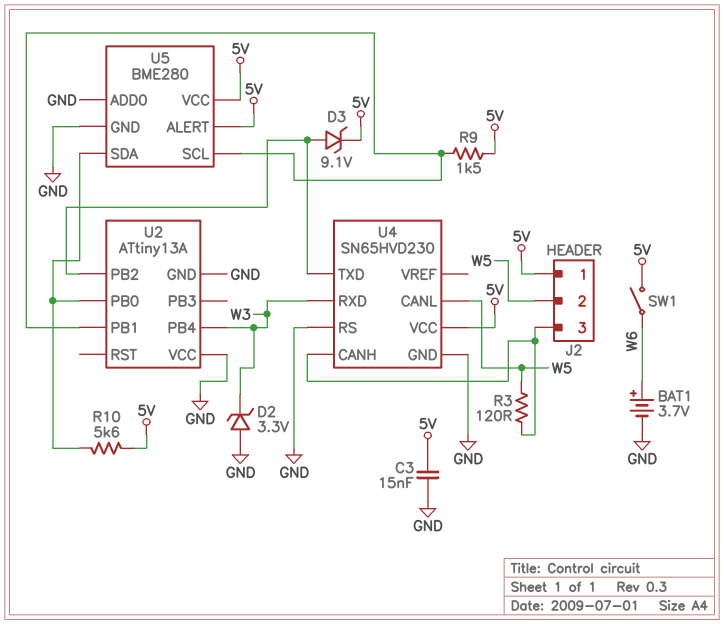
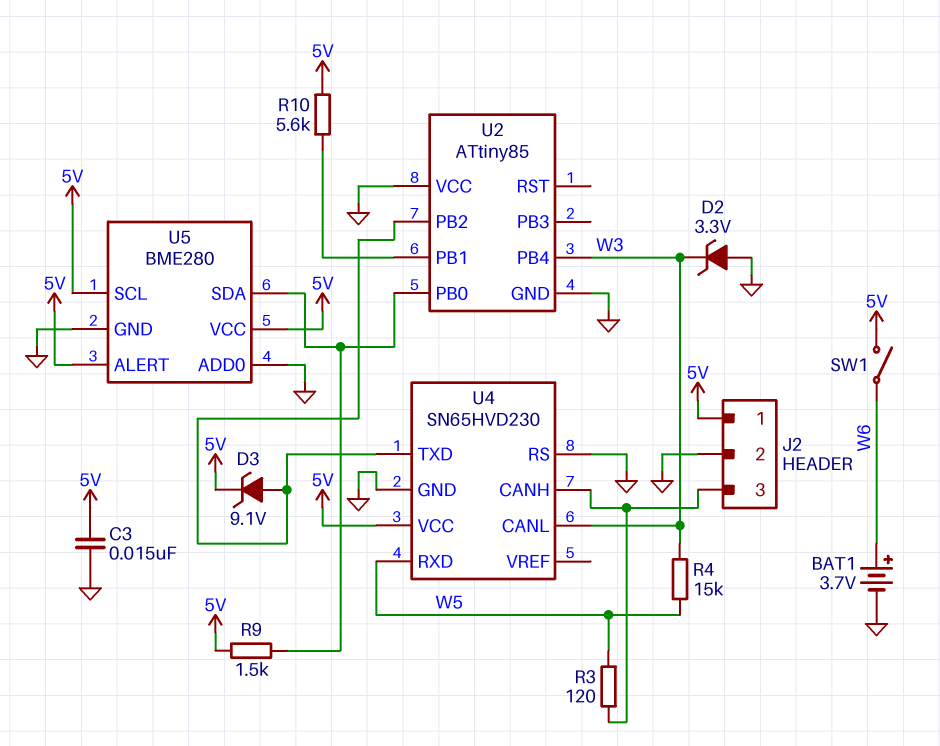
J2 pin 2: W5 -> GND
R4: none -> 15k (W3, W5)
R9: 1.5k (5V, U2/PB1) -> 1.5k (5V, U2/PB0)
R10: 5.6k (5V, U2/PB0) -> 5.6k (5V, U2/PB1)
U2: ATtiny13A -> ATtiny85
U4 pin CANL: W5 -> W3
U4 pin RXD: W3 -> W5
U5 pin SCL: U2/PB1 -> 5V

